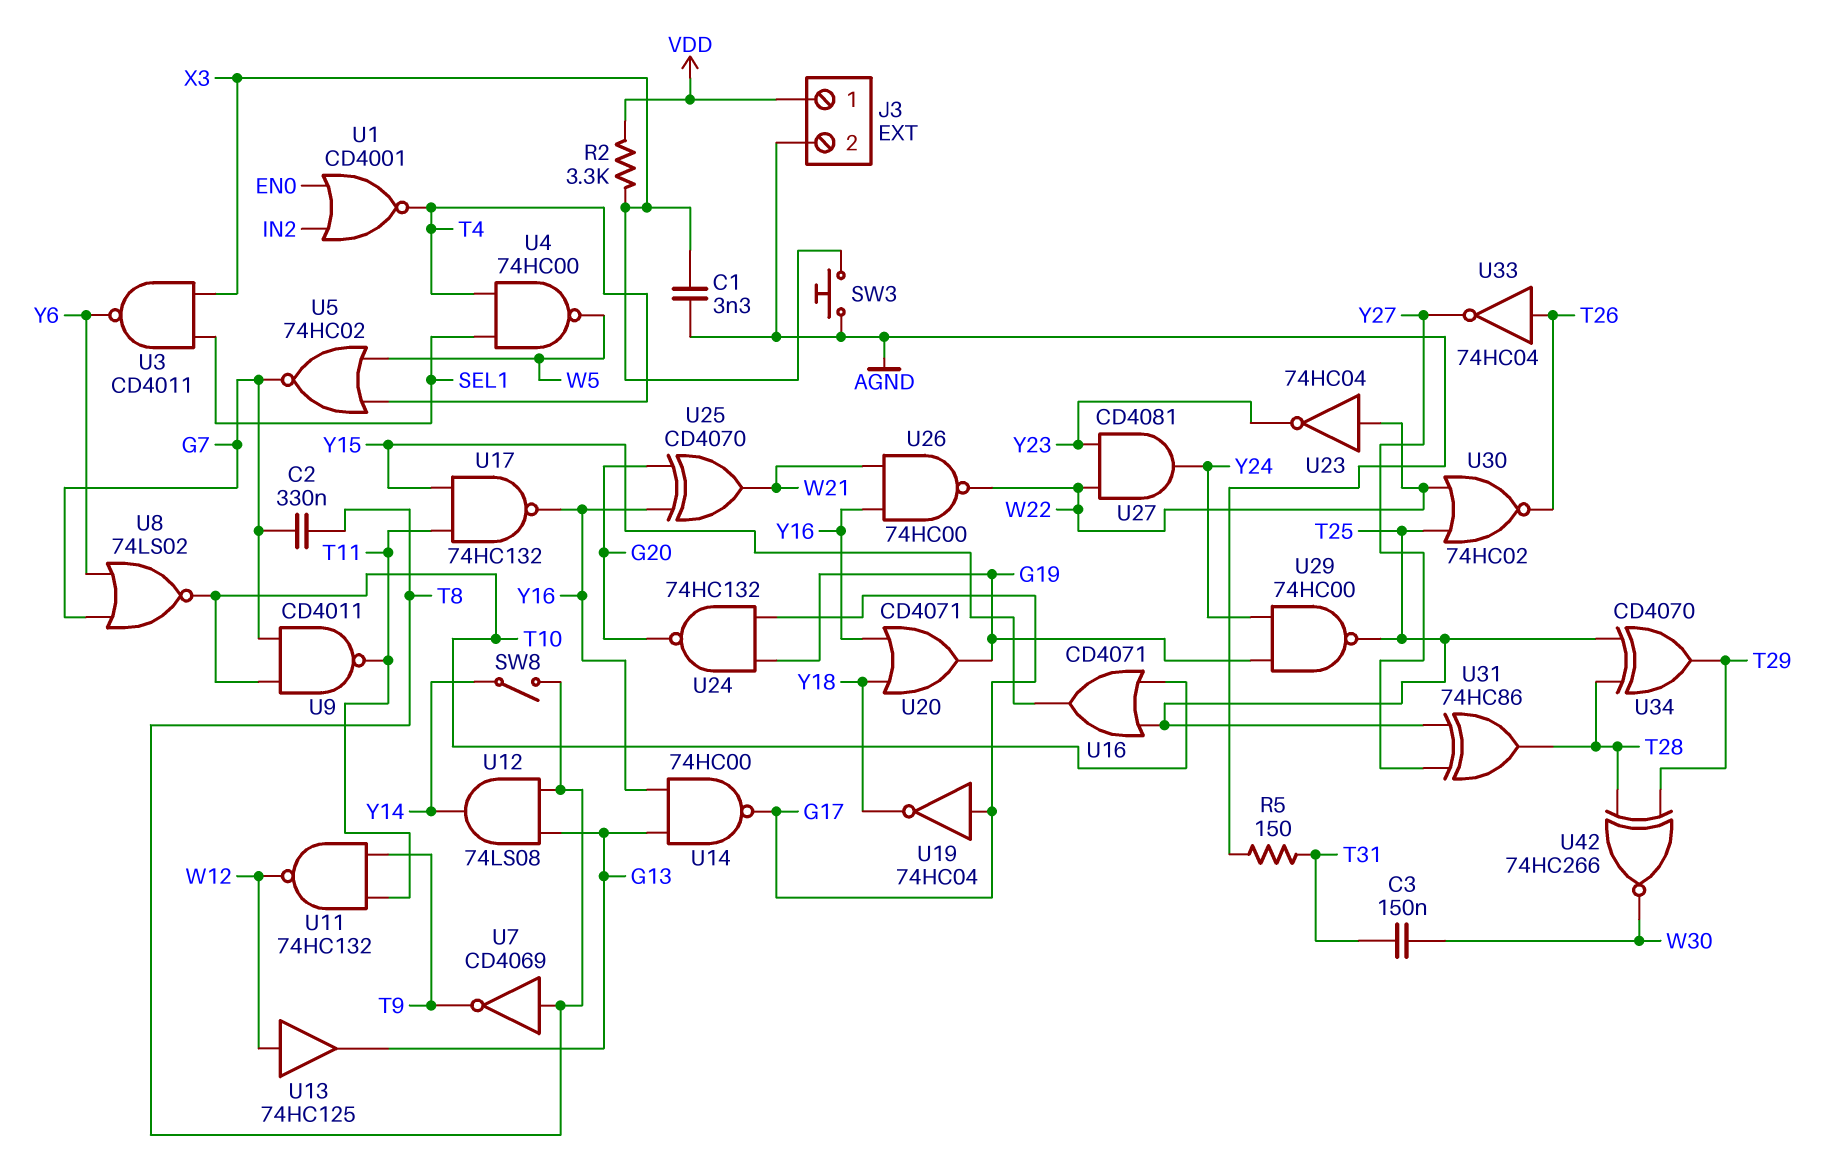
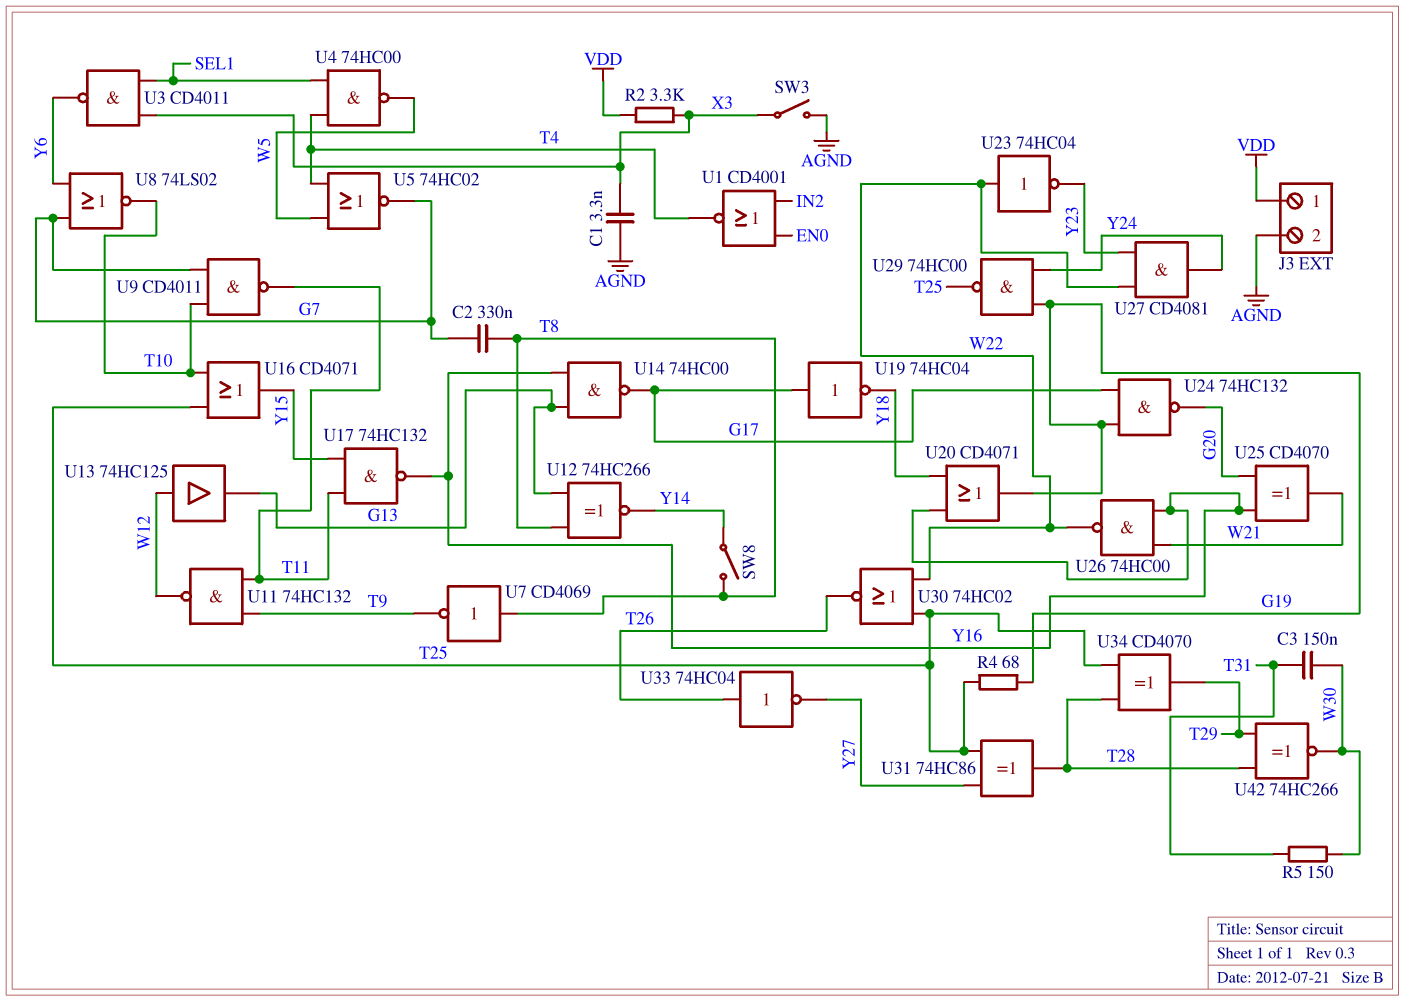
R4: none -> 68 (G19, T25)
R5: 150 (AGND, T31) -> 150 (T31, W30)
SW3: button (AGND, X3) -> switch (AGND, X3)
U12: AND 74LS08 (in G13, in T8, out Y14) -> XNOR 74HC266 (in G13, in T8, out Y14)

